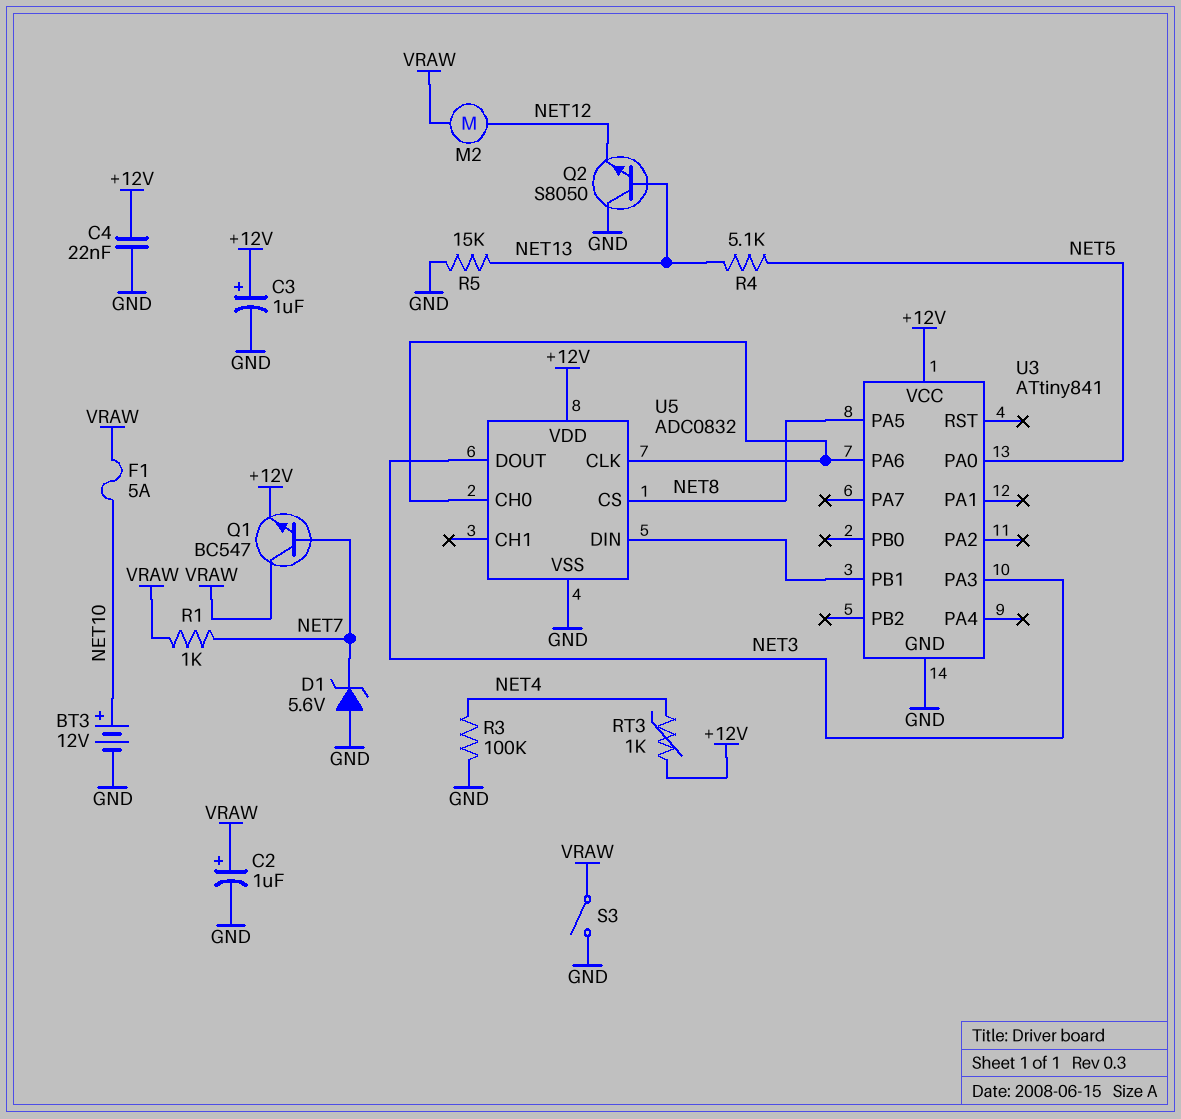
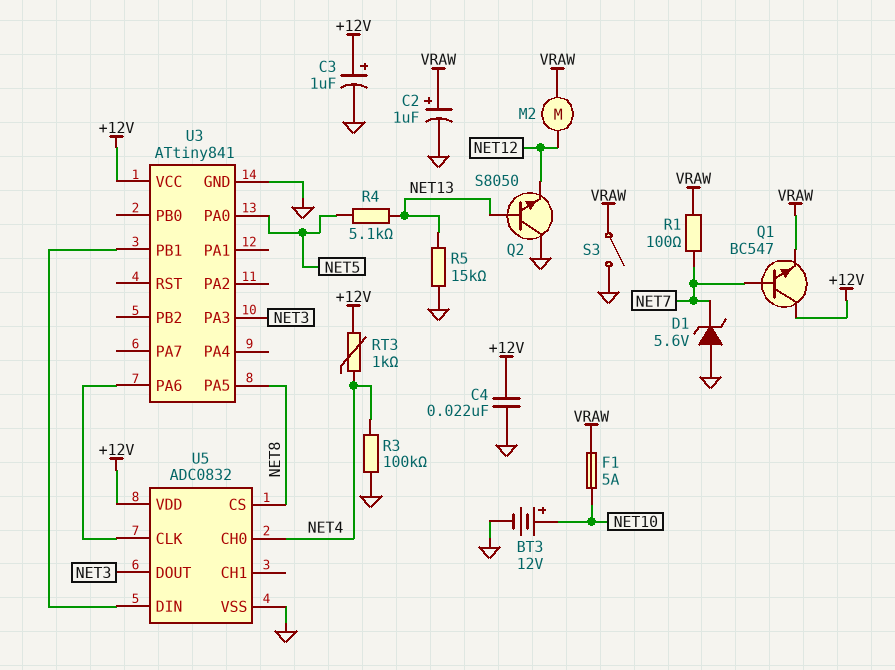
Q1: NPN BC547 (B NET7, C VRAW, E +12V) -> NPN BC547 (B NET7, C +12V, E VRAW)
R1: 1k (NET7, VRAW) -> 100 (NET7, VRAW)
U5 pin CH0: U3/PA6 -> NET4

